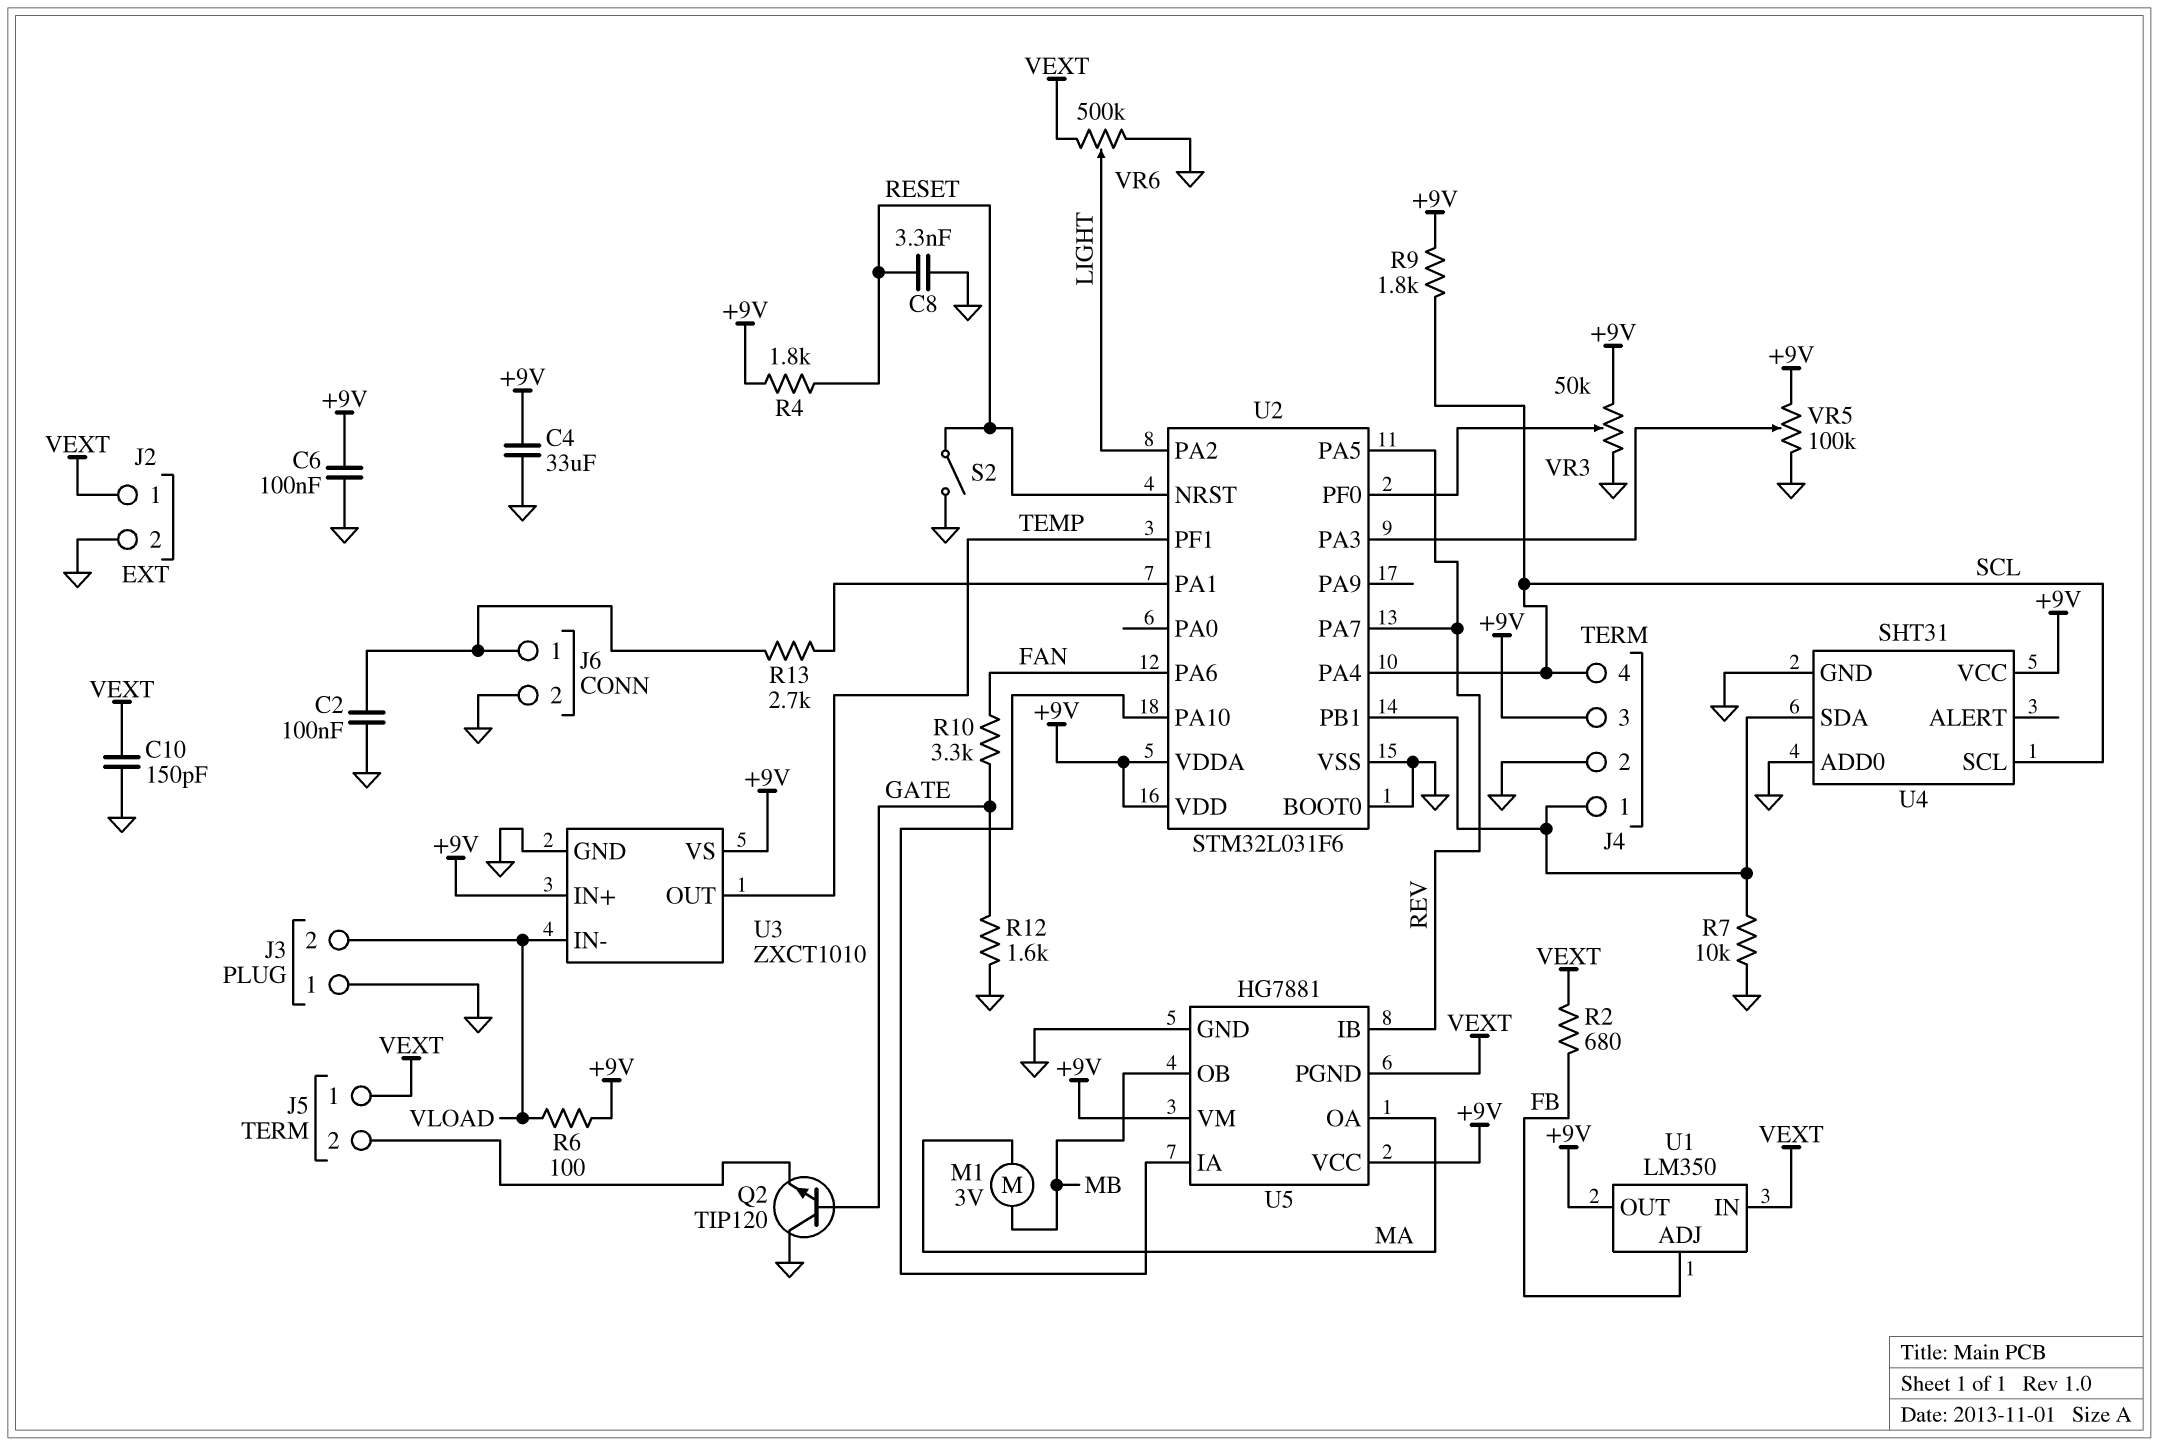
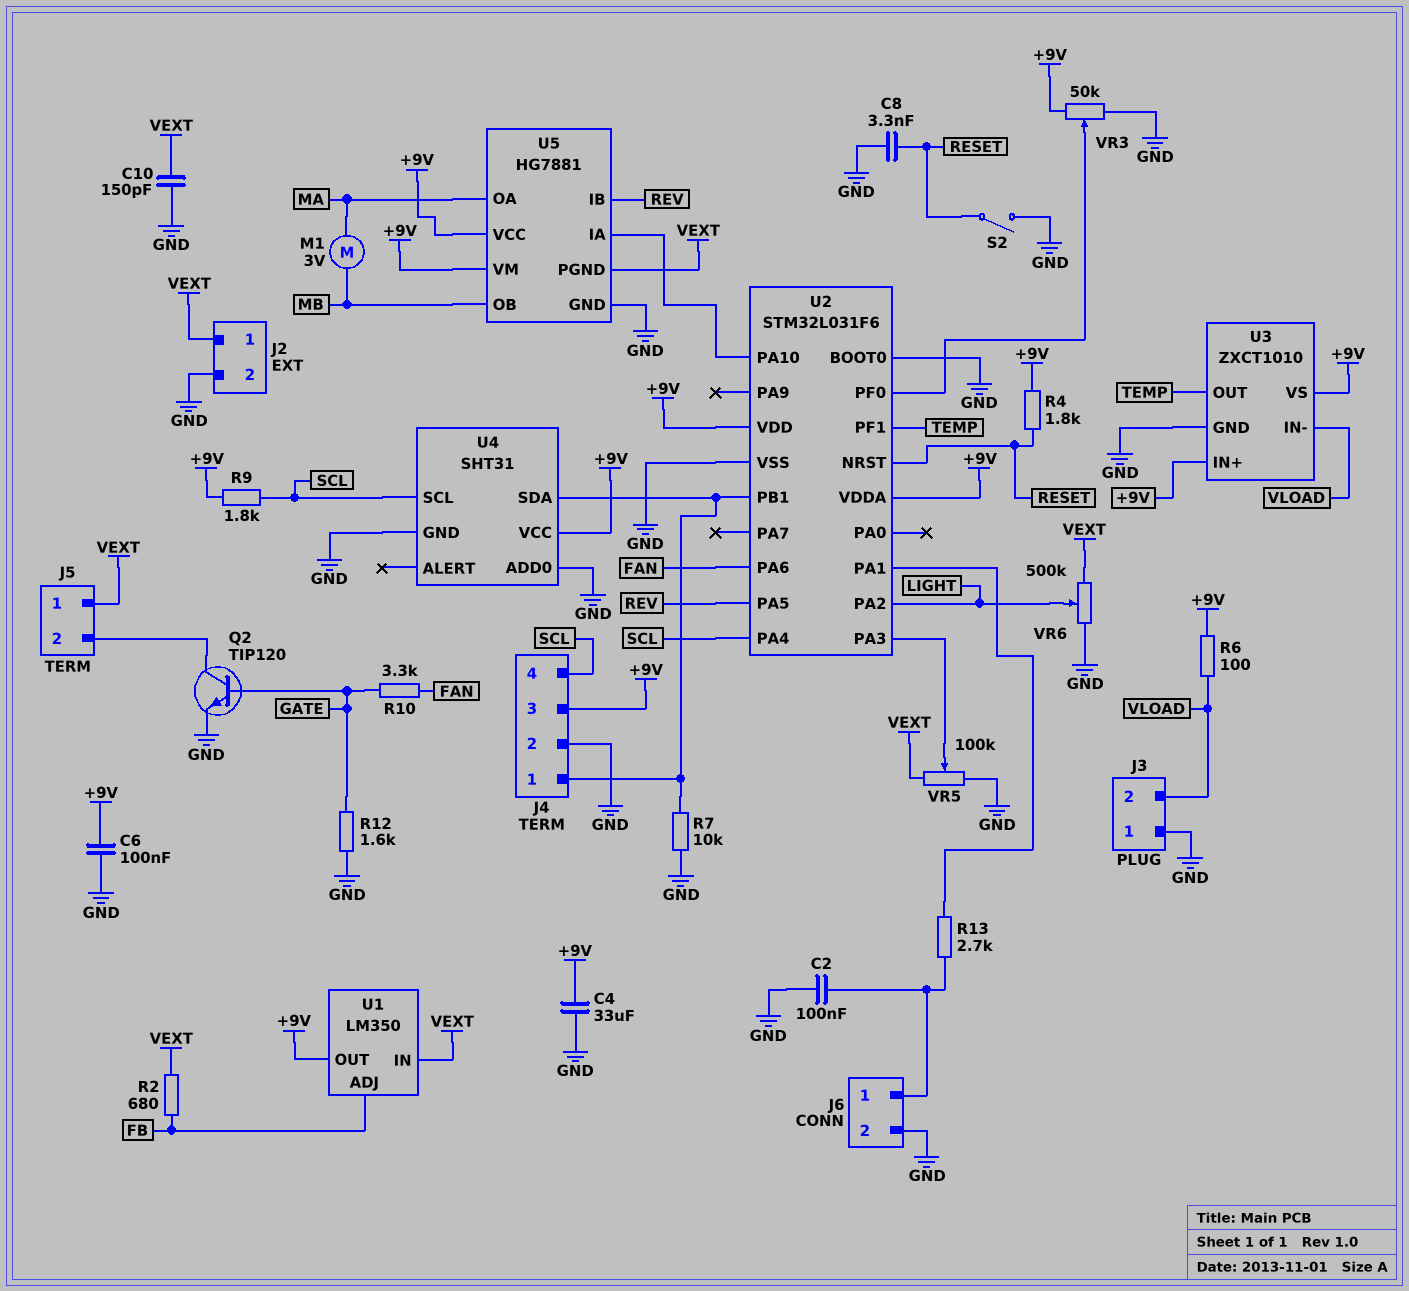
Q2: NPN TIP120 (B GATE, C GND, E J5/2) -> NPN TIP120 (B GATE, C J5/2, E GND)
U2 pin PA7: REV -> none
VR5: 100k (+9V, GND, wiper U2/PA3) -> 100k (GND, VEXT, wiper U2/PA3)

